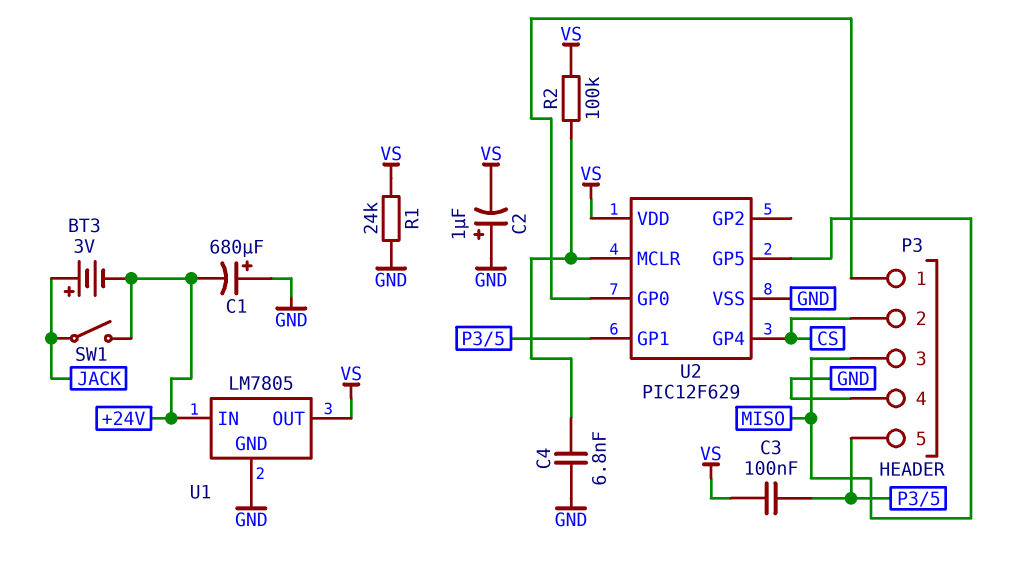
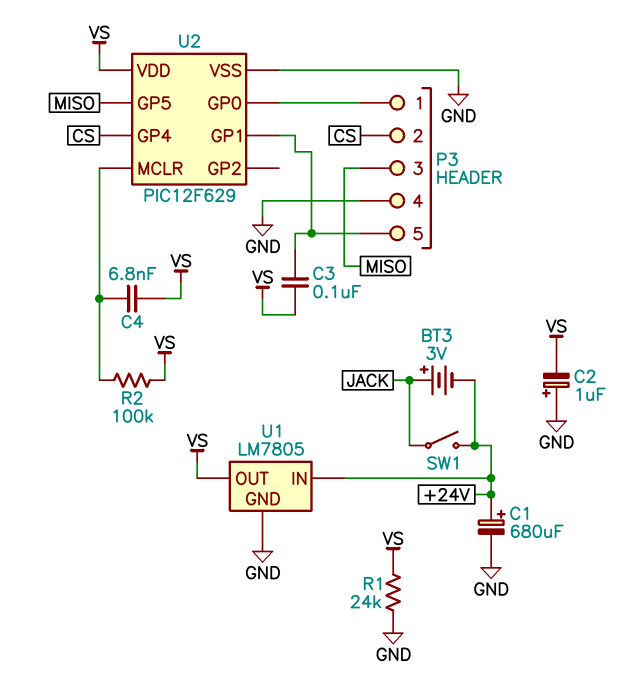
C1: 680uF (plus GND, minus +24V) -> 680uF (plus +24V, minus GND)
C4: 6.8nF (GND, U2/MCLR) -> 6.8nF (U2/MCLR, VS)

